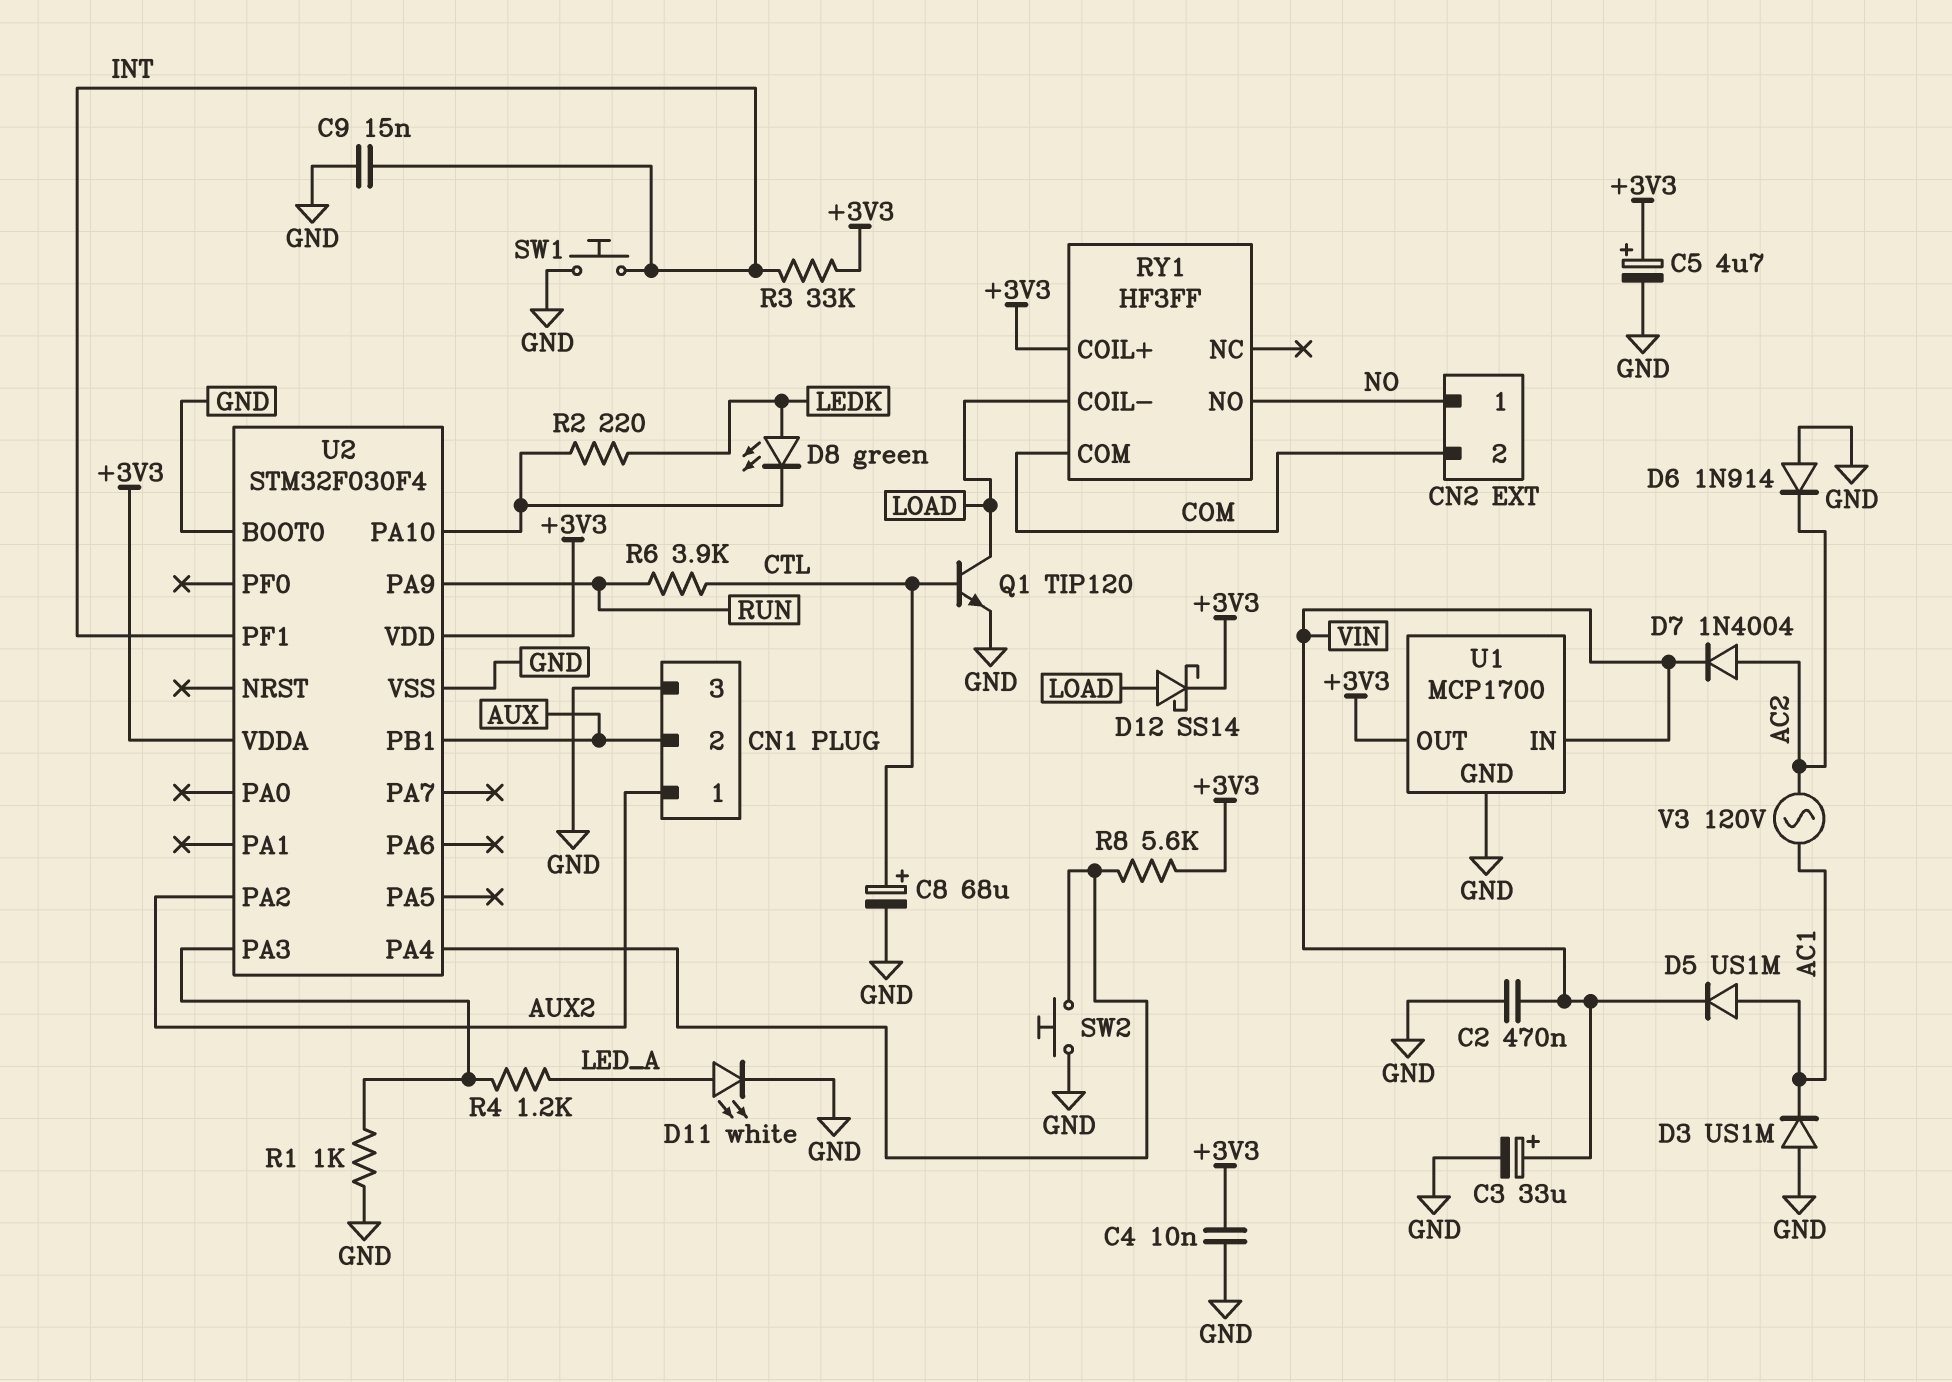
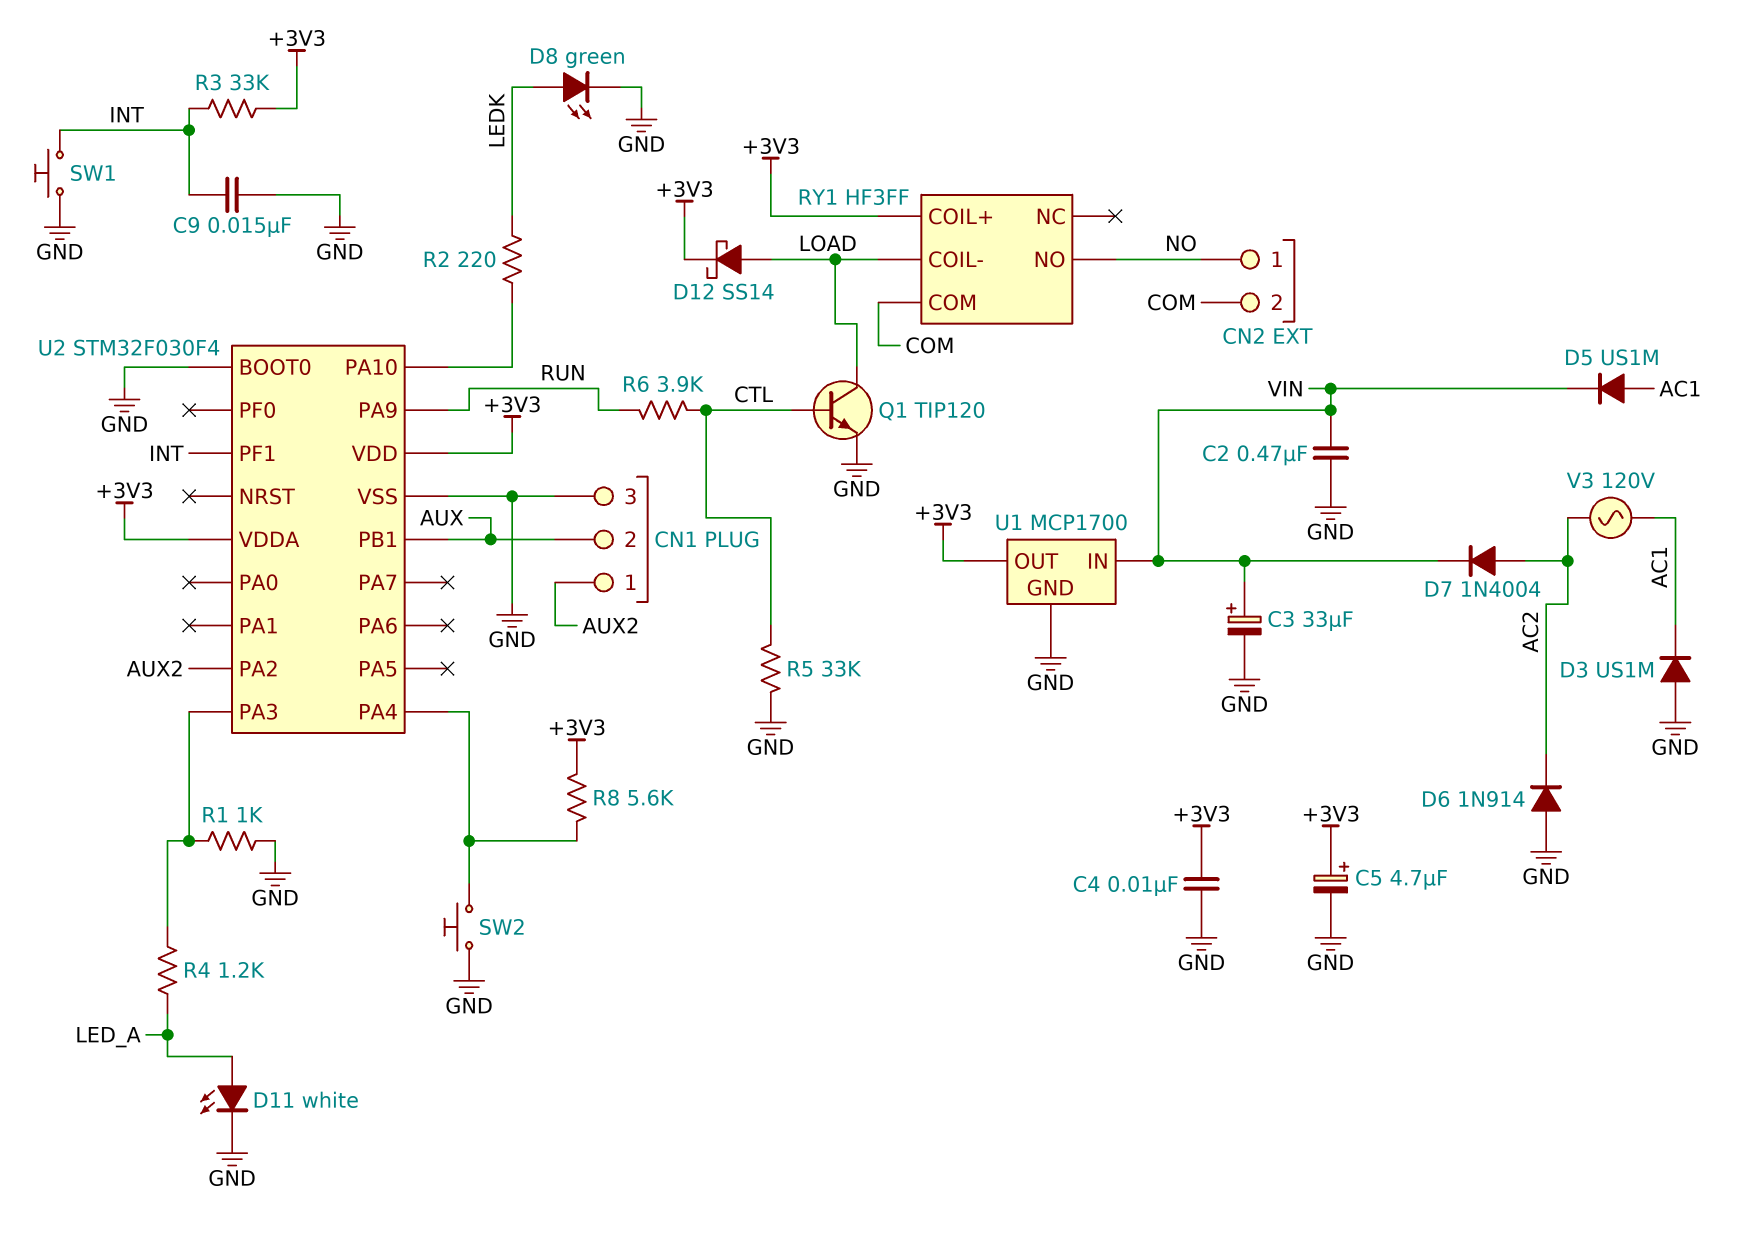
C8: 68uF (plus CTL, minus GND) -> none
D8: LED green (A LEDK, K U2/PA10) -> LED green (A LEDK, K GND)
R5: none -> 33k (CTL, GND)

